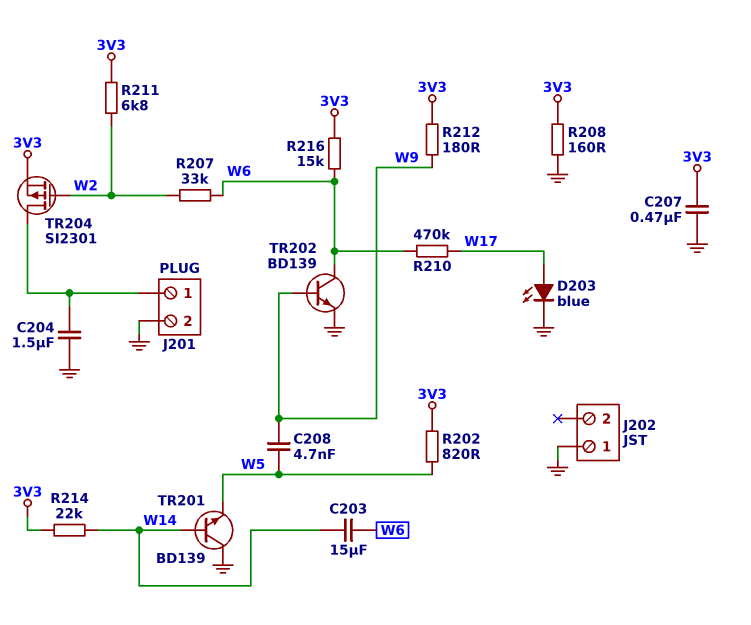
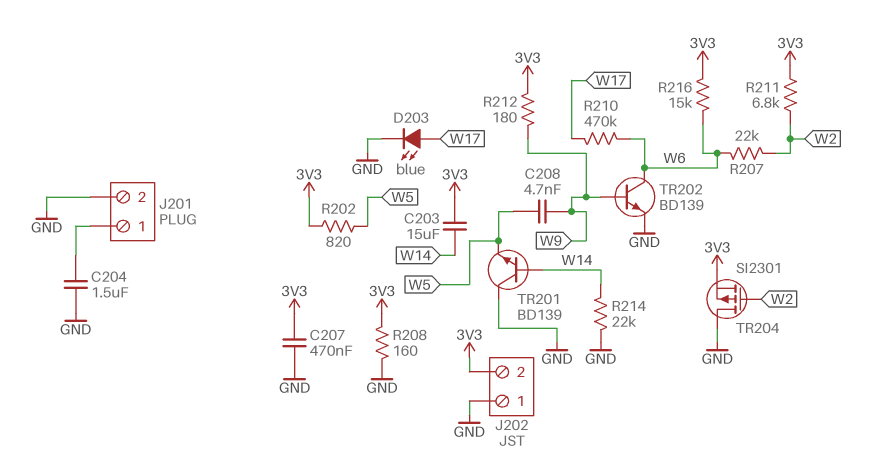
C203: 15uF (W6, W14) -> 15uF (3V3, W14)
J202 pin 2: none -> 3V3
R207: 33k (W2, W6) -> 22k (W2, W6)
R214: 22k (3V3, W14) -> 22k (GND, W14)
TR204: PMOS SI2301 (G W2, D J201/1, S 3V3) -> PMOS SI2301 (G W2, D GND, S 3V3)

